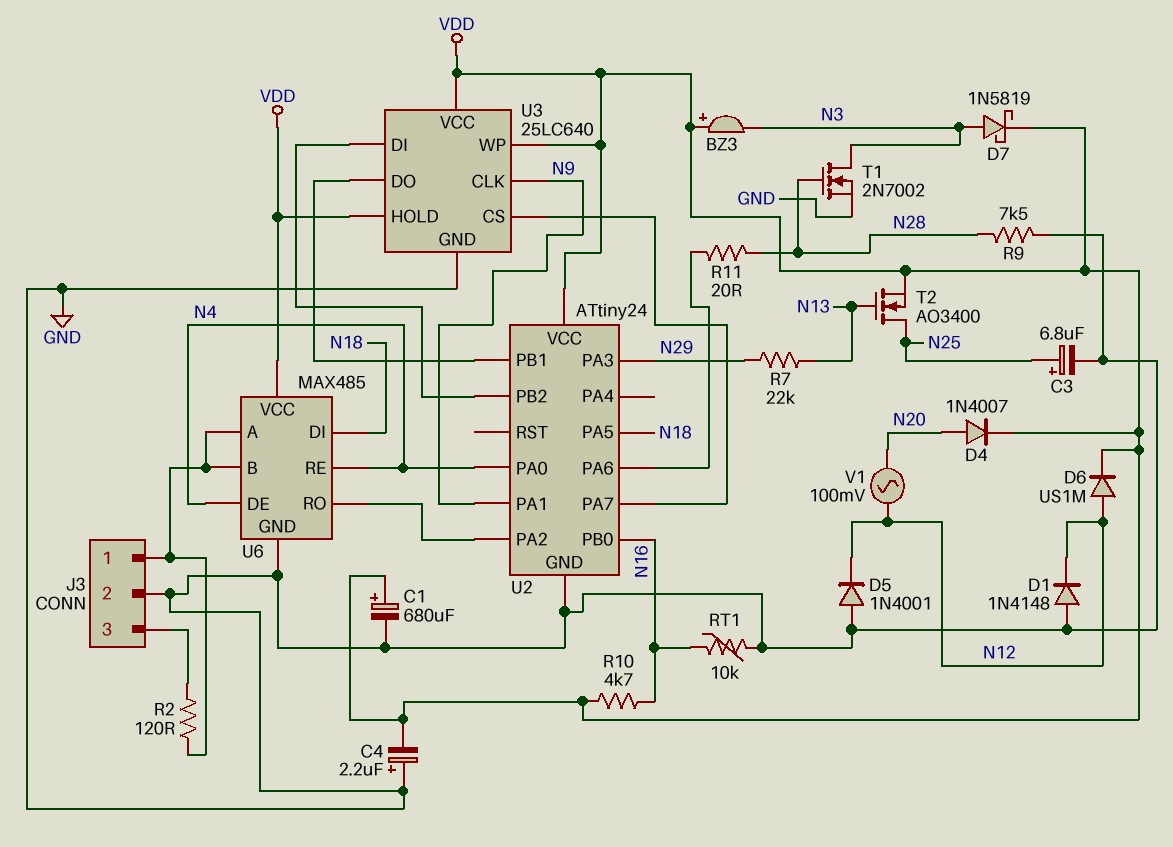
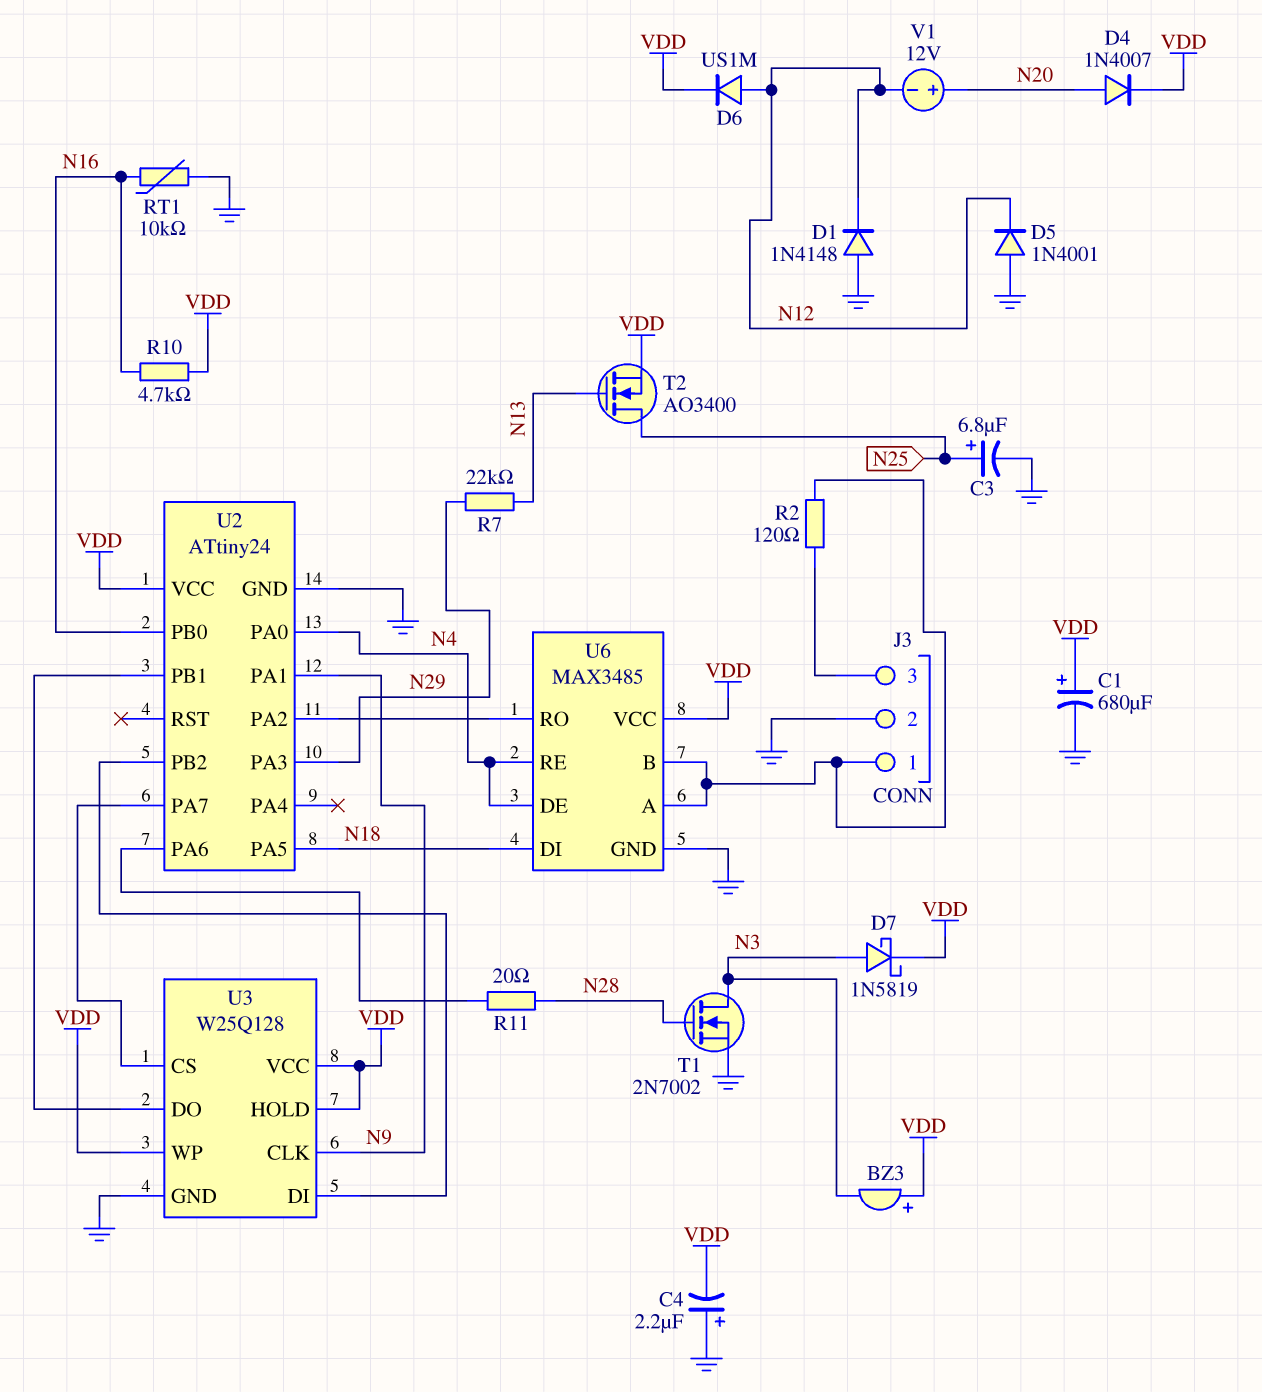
R9: 7.5k (GND, N28) -> none
U3: 25LC640 -> W25Q128
U6: MAX485 -> MAX3485
V1: AC 100mV (N12, N20) -> 12V (plus N20, minus N12)

